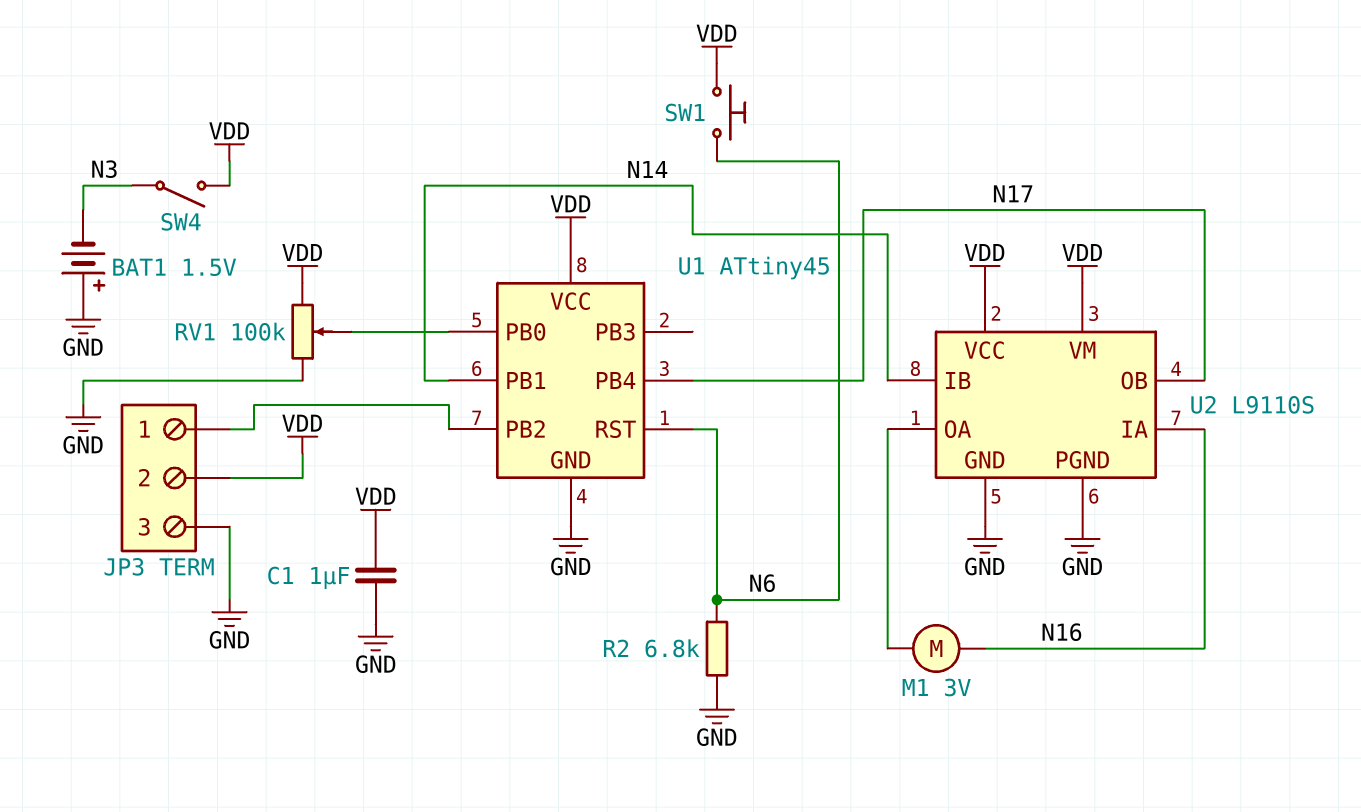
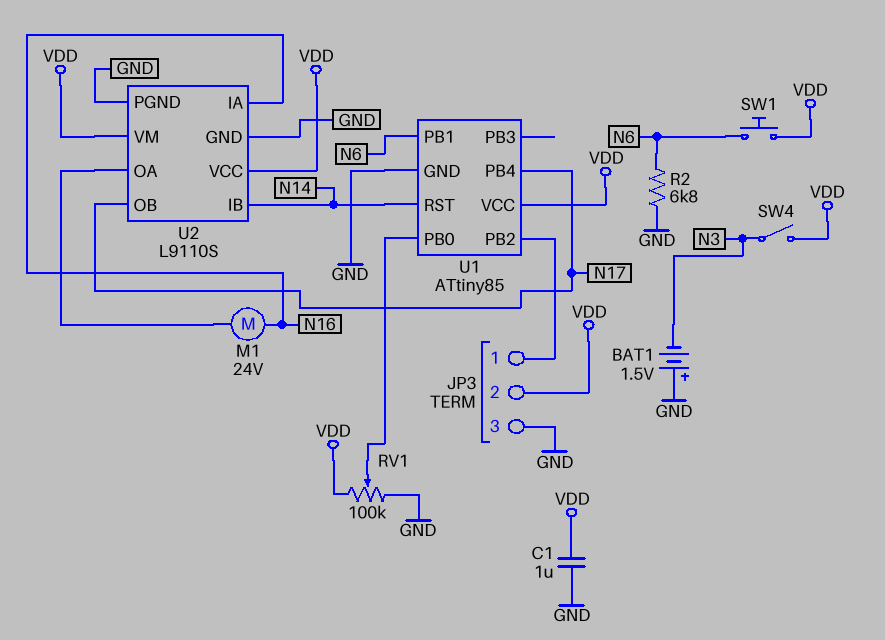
M1: motor 3V (N16, U2/OA) -> motor 24V (N16, U2/OA)
U1: ATtiny45 -> ATtiny85
U1 pin PB1: N14 -> N6
U1 pin RST: N6 -> N14

